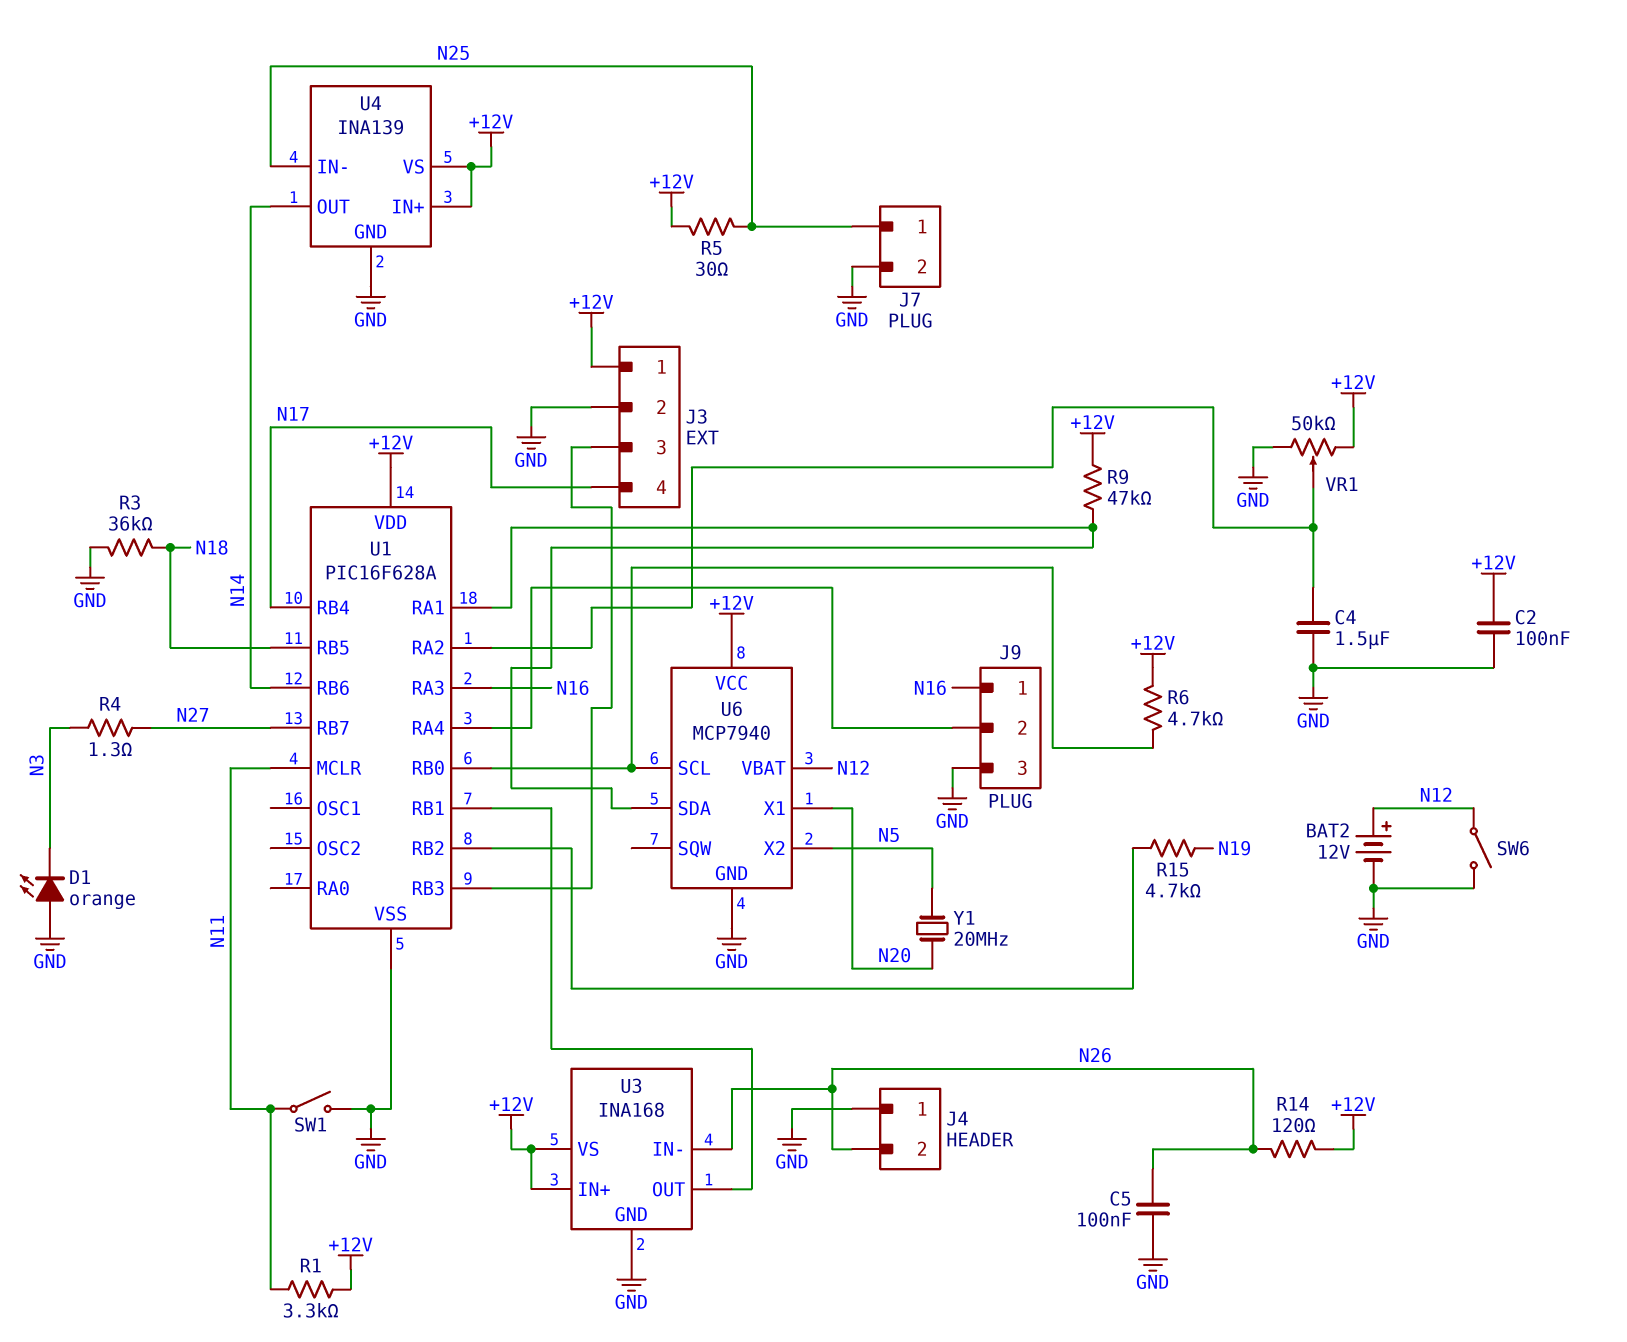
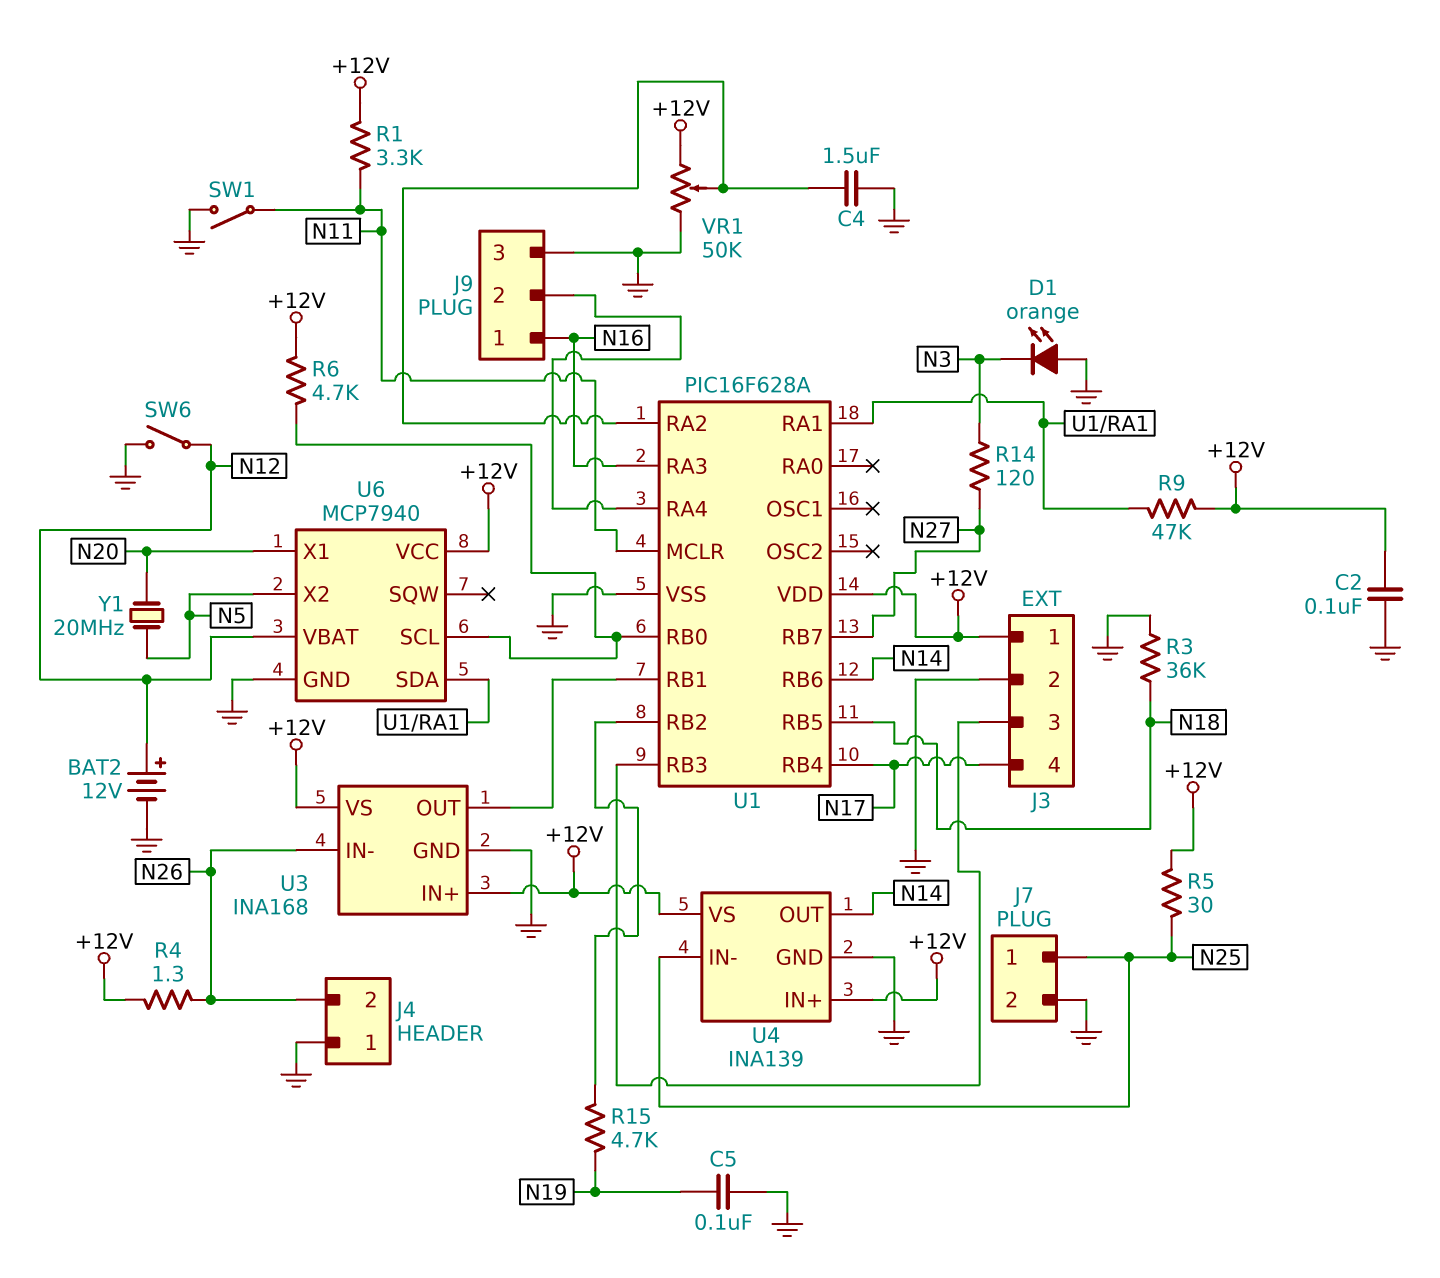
C5: 100nF (GND, N26) -> 100nF (GND, N19)
R4: 1.3 (N3, N27) -> 1.3 (+12V, N26)
R14: 120 (+12V, N26) -> 120 (N3, N27)

